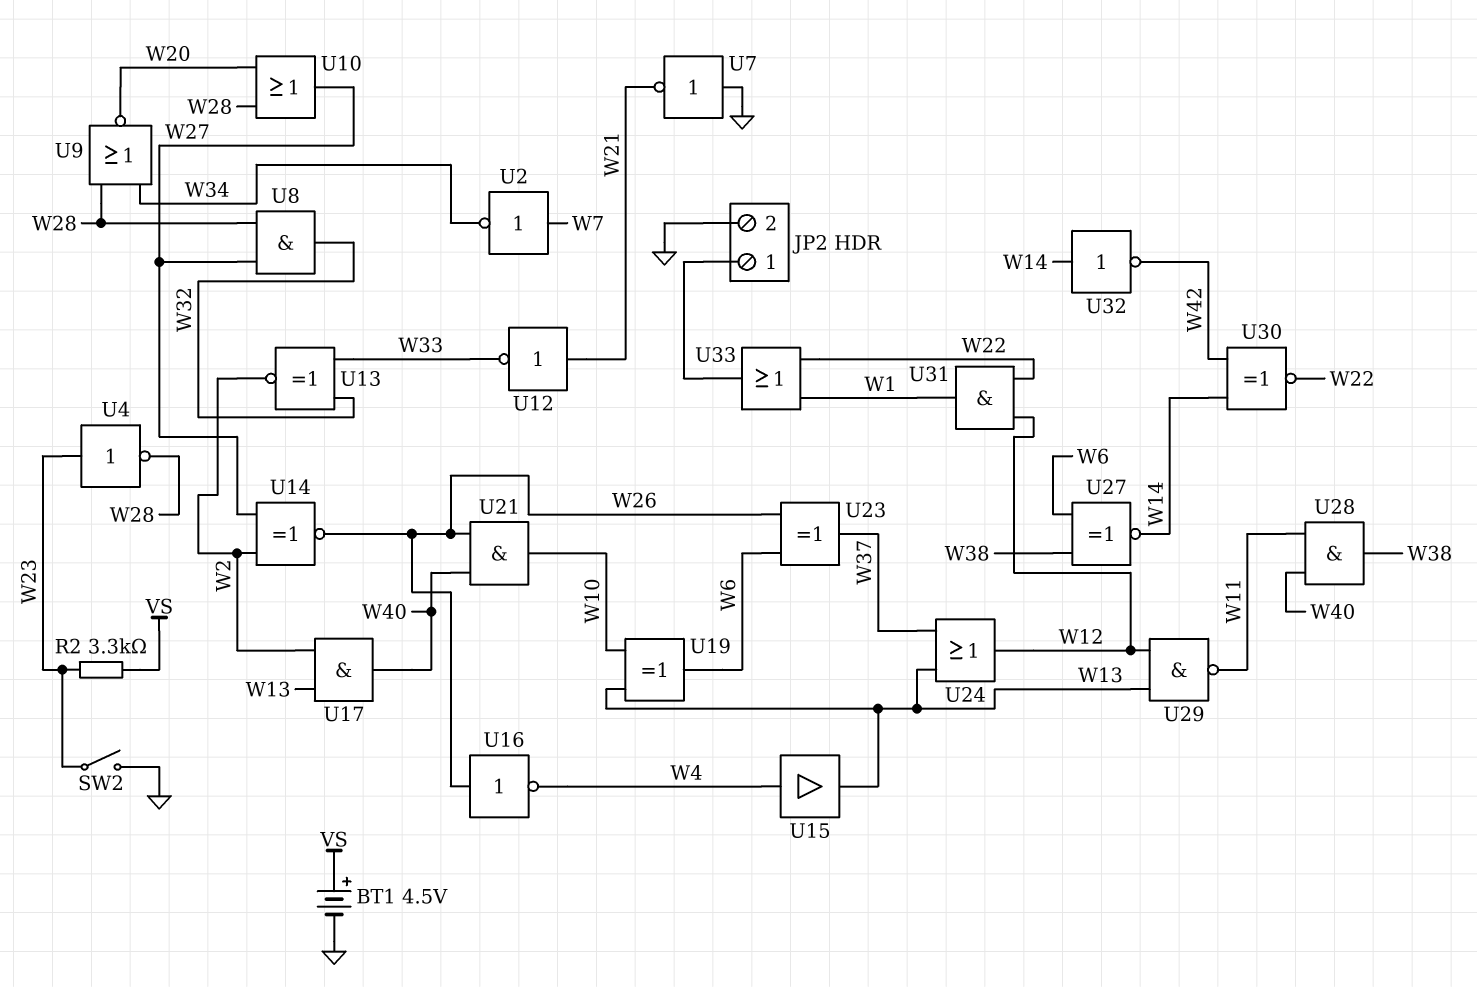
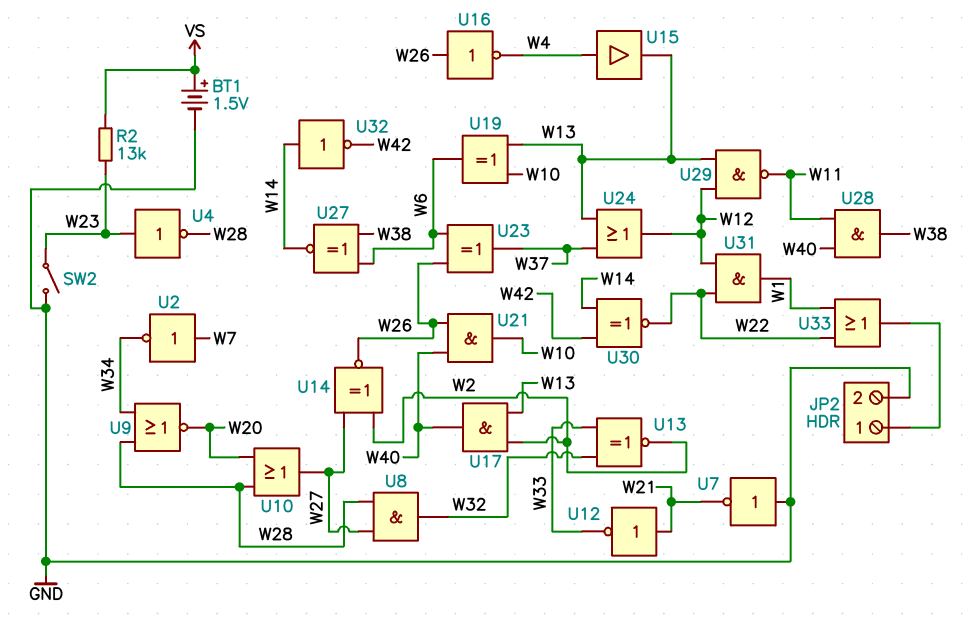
BT1: 4.5V (plus VS, minus GND) -> 1.5V (plus VS, minus GND)
R2: 3.3k (VS, W23) -> 13k (VS, W23)

